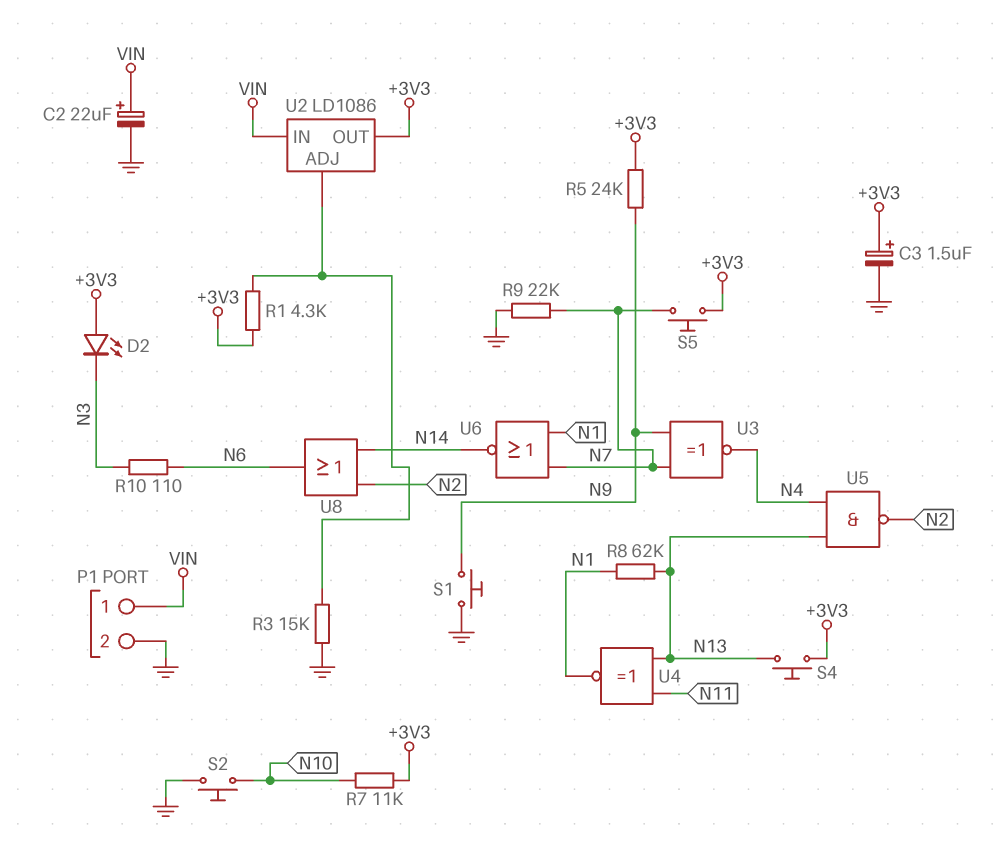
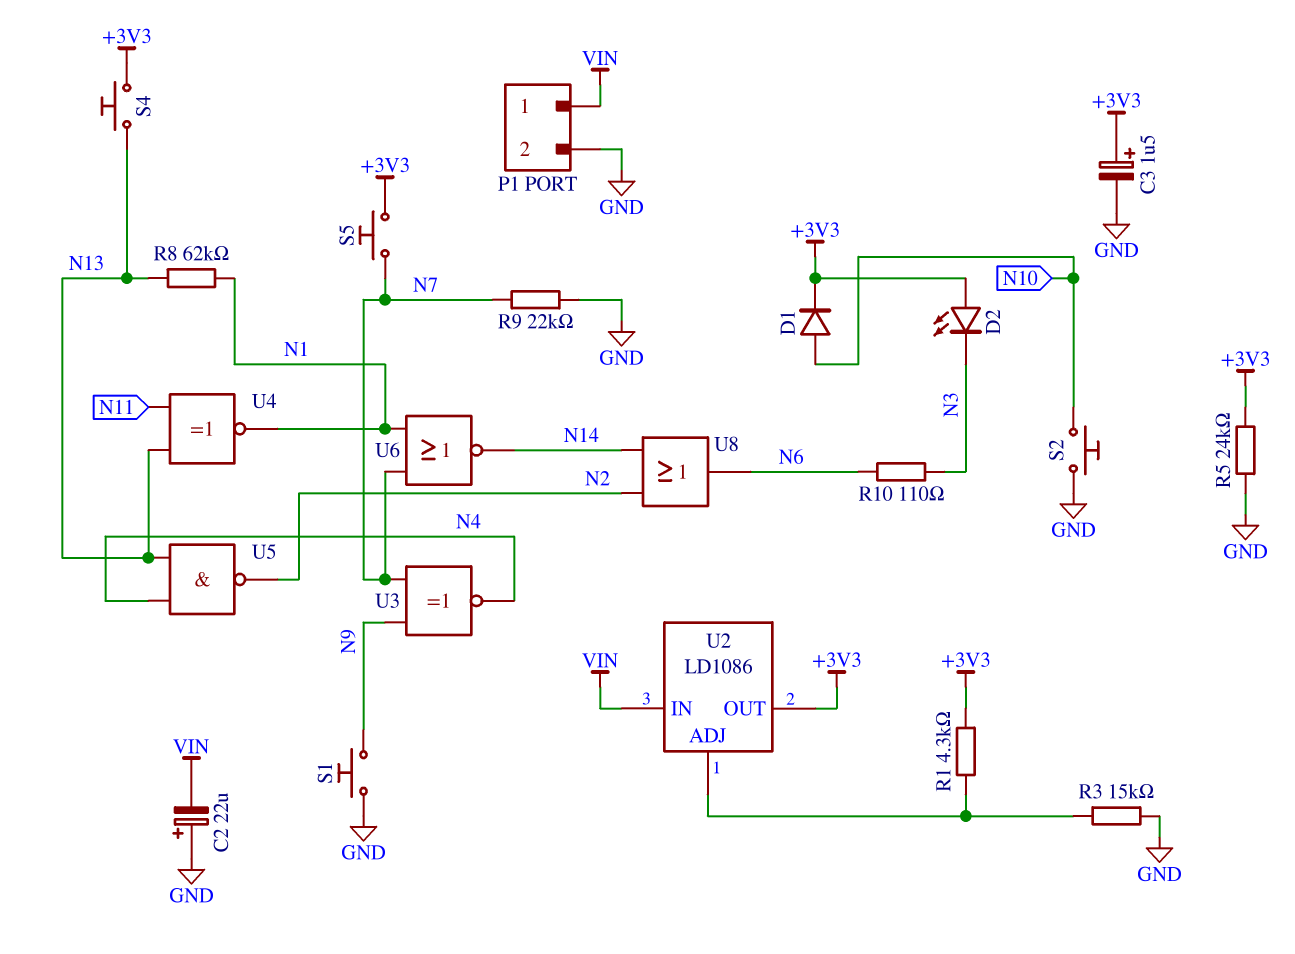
C2: 22uF (plus VIN, minus GND) -> 22uF (plus GND, minus VIN)
D1: none -> diode (A N10, K +3V3)
R5: 24k (+3V3, N9) -> 24k (+3V3, GND)
R7: 11k (+3V3, N10) -> none

